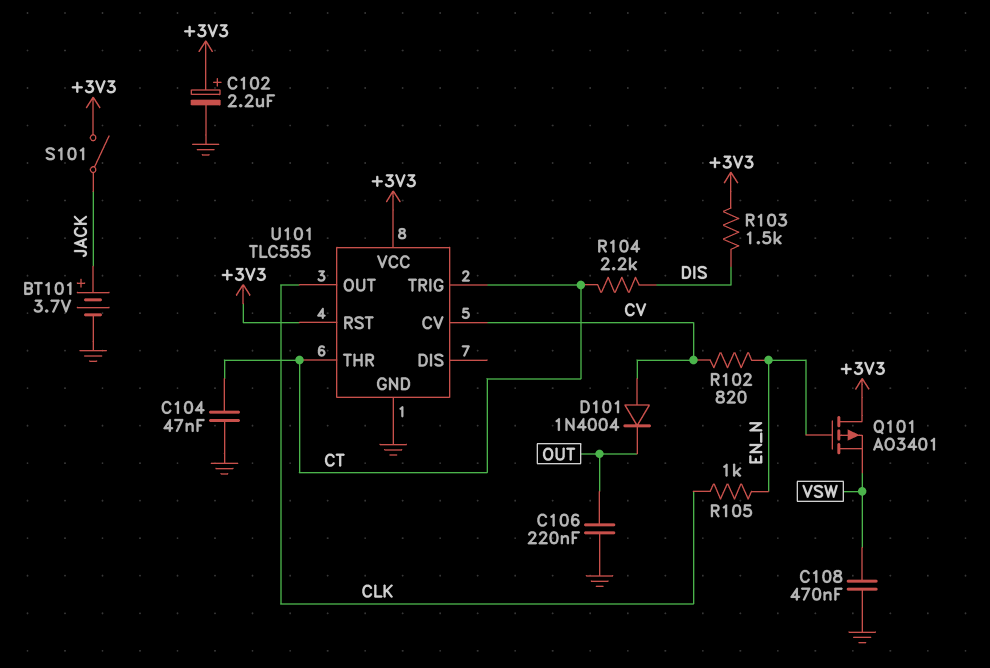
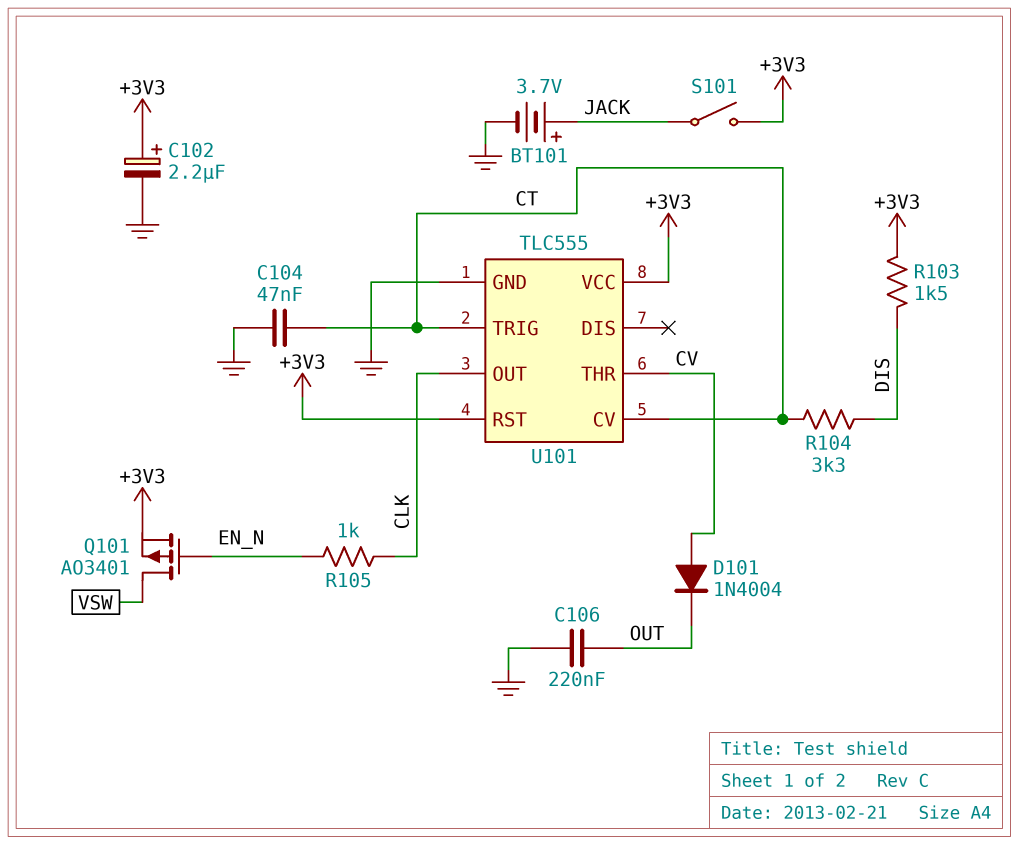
C108: 470nF (GND, VSW) -> none
Q101: PMOS AO3401 (G EN_N, D +3V3, S VSW) -> PMOS AO3401 (G EN_N, D VSW, S +3V3)
R102: 820 (CV, EN_N) -> none
R104: 2.2k (CT, DIS) -> 3.3k (CT, DIS)
U101 pin CV: CV -> CT
U101 pin THR: CT -> CV

